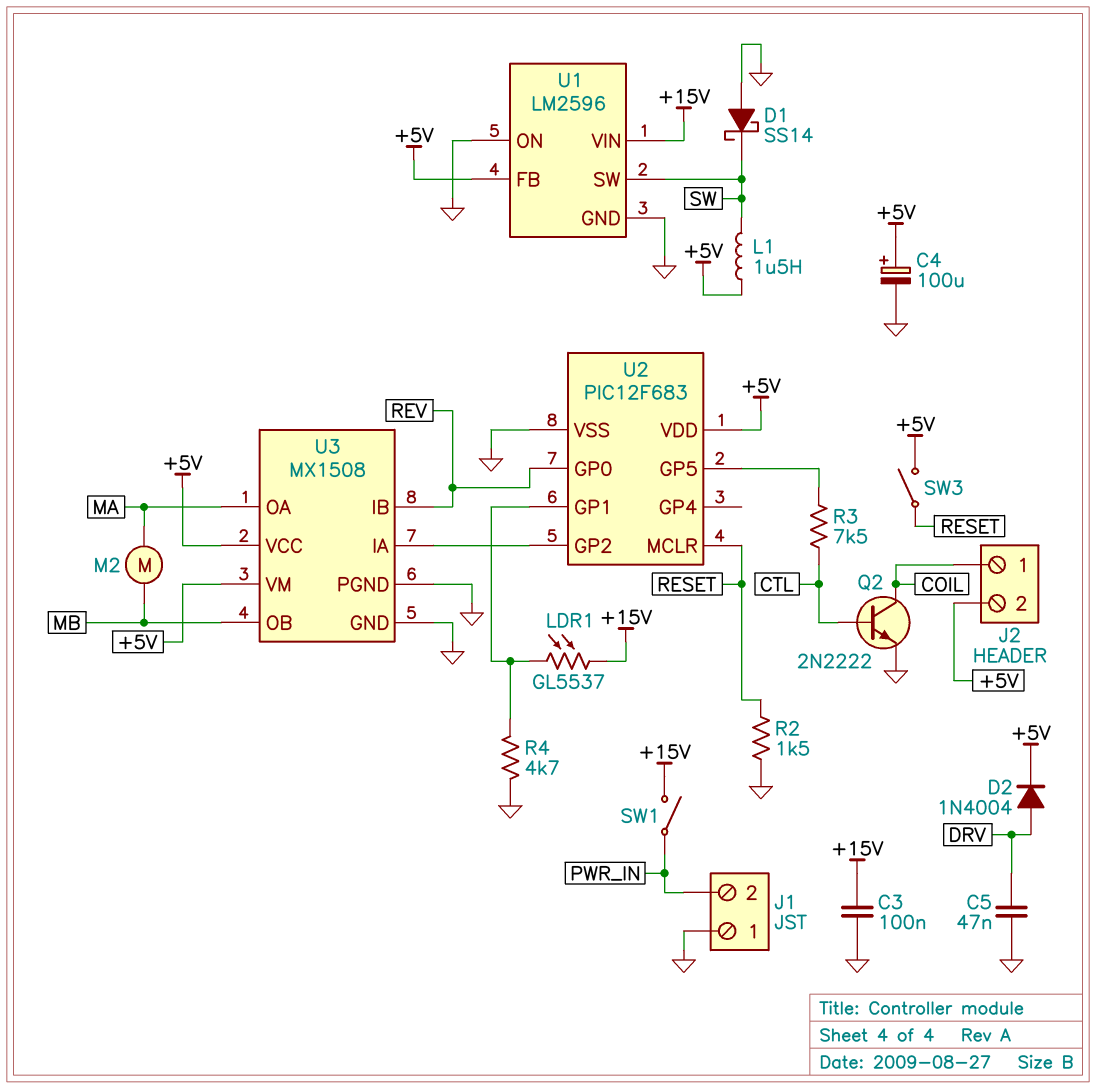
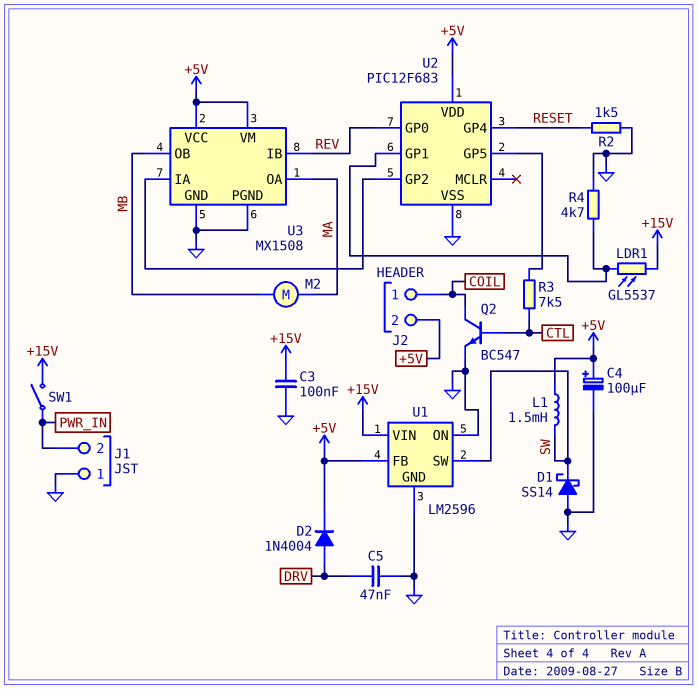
L1: 1.5uH (+5V, SW) -> 1.5mH (+5V, SW)
Q2: NPN 2N2222 (B CTL, C COIL, E GND) -> NPN BC547 (B CTL, C COIL, E GND)
SW3: switch (+5V, RESET) -> none
U2 pin GP4: none -> RESET
U2 pin MCLR: RESET -> none

